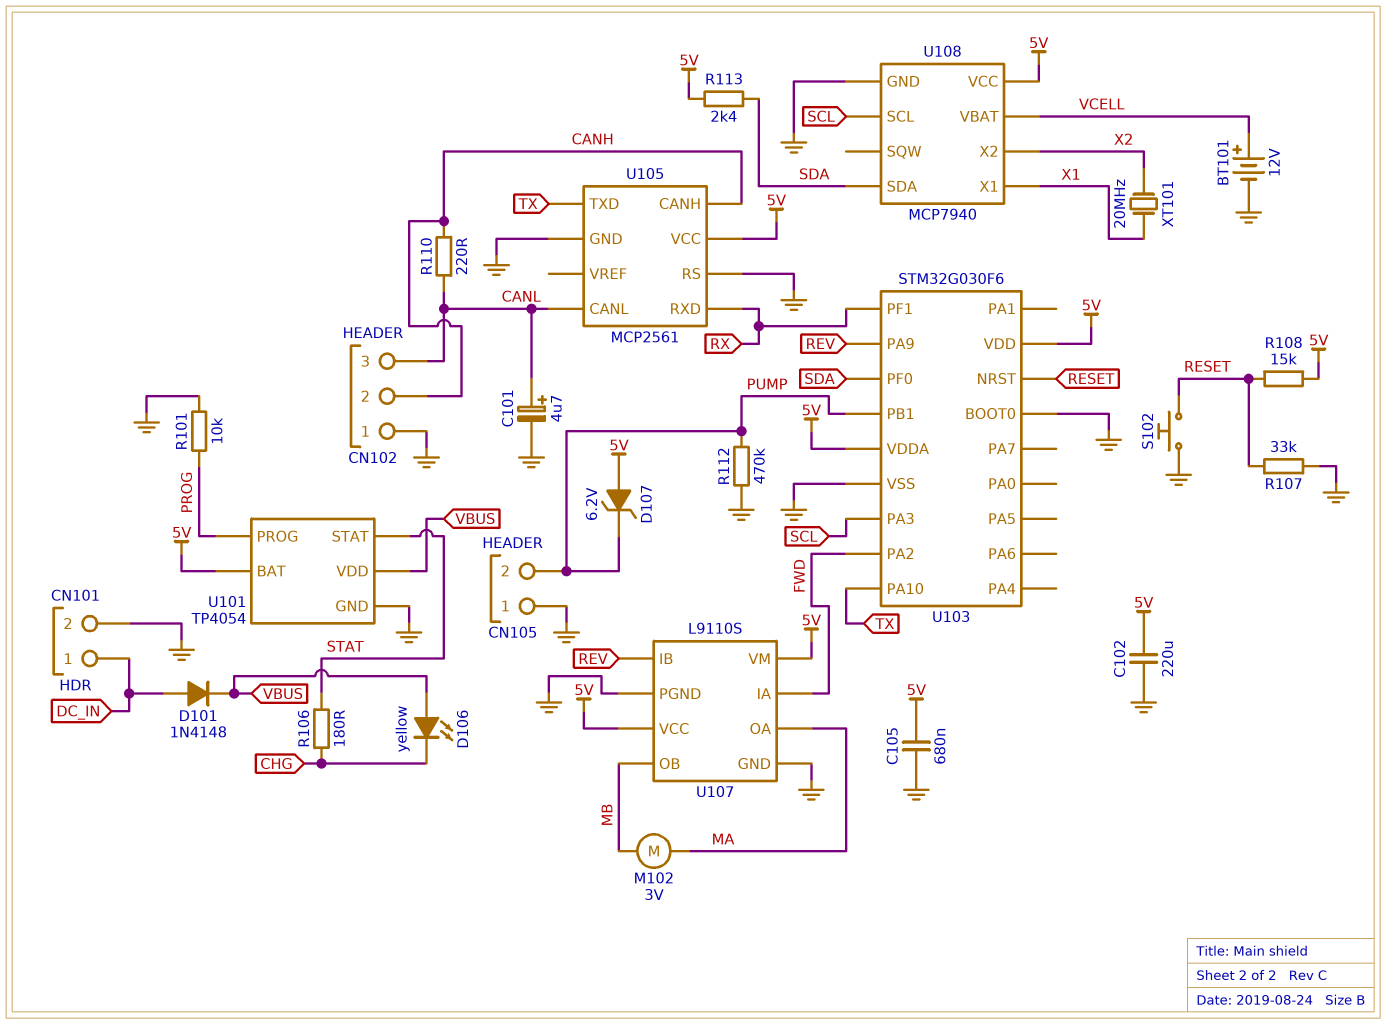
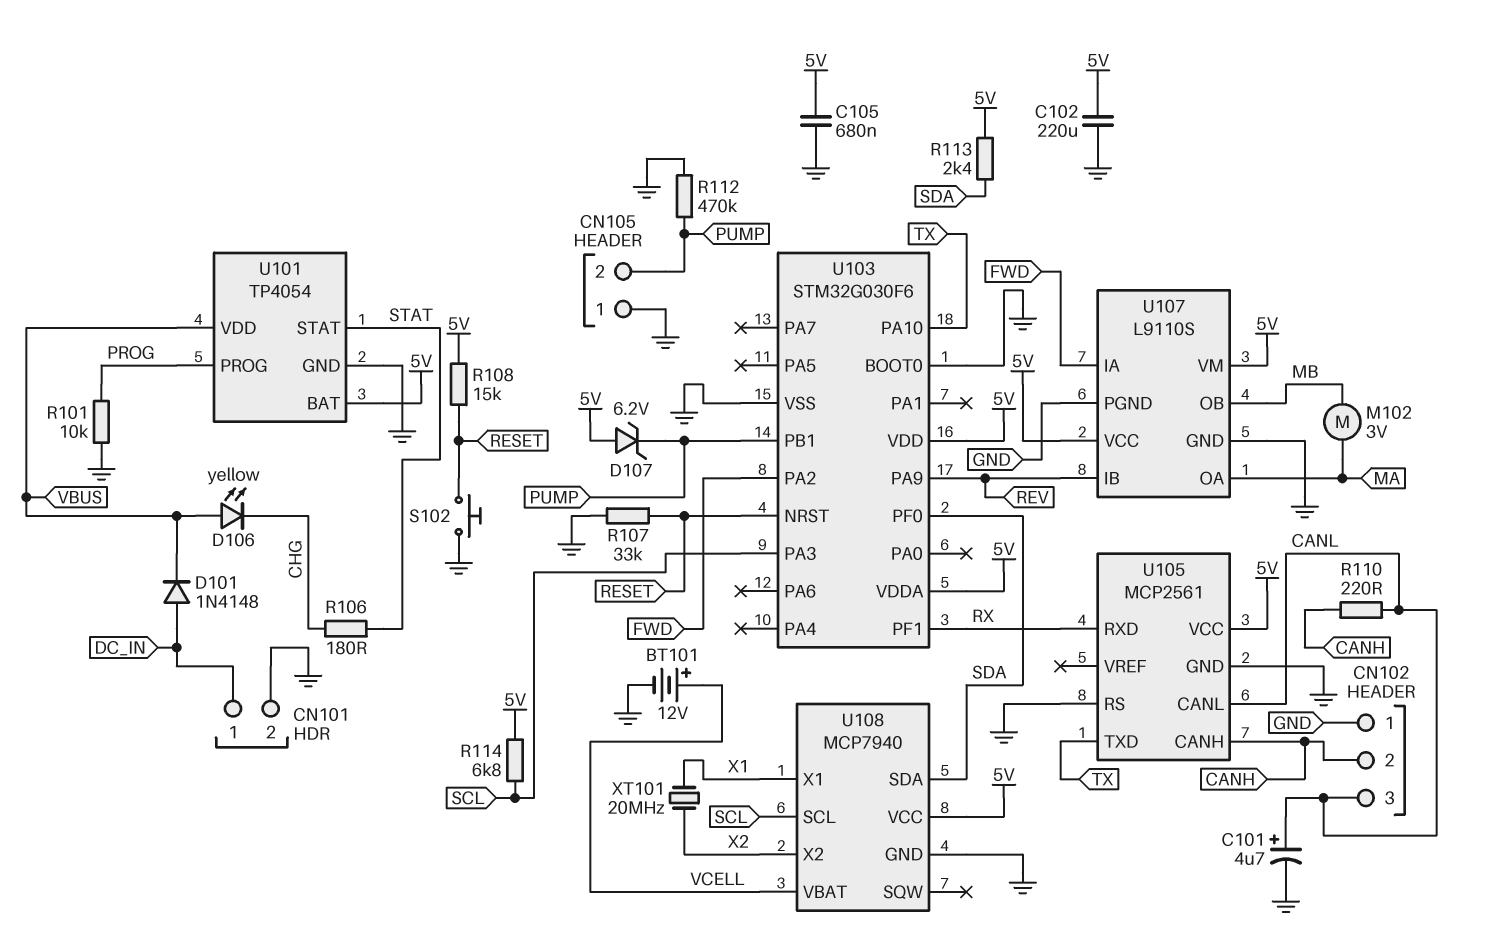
R114: none -> 6.8k (5V, SCL)

